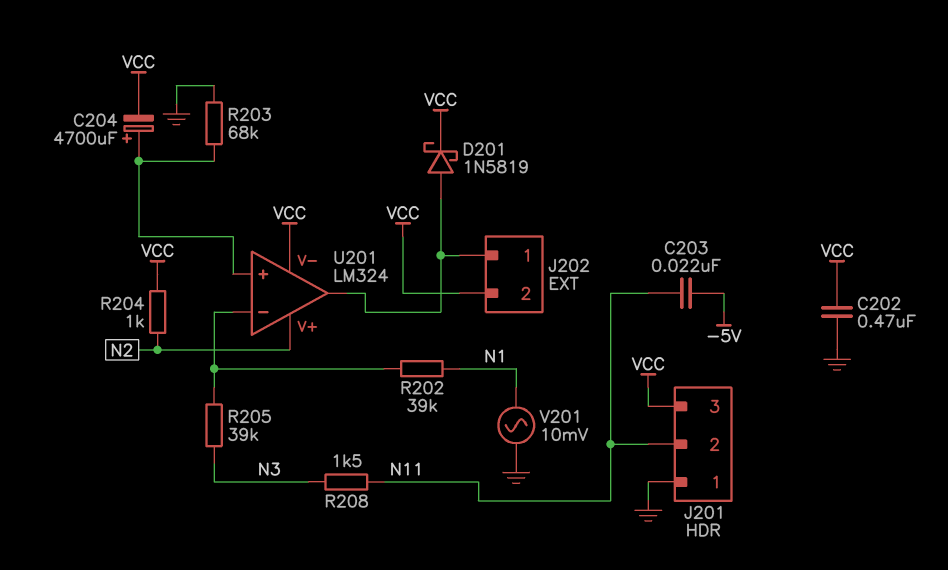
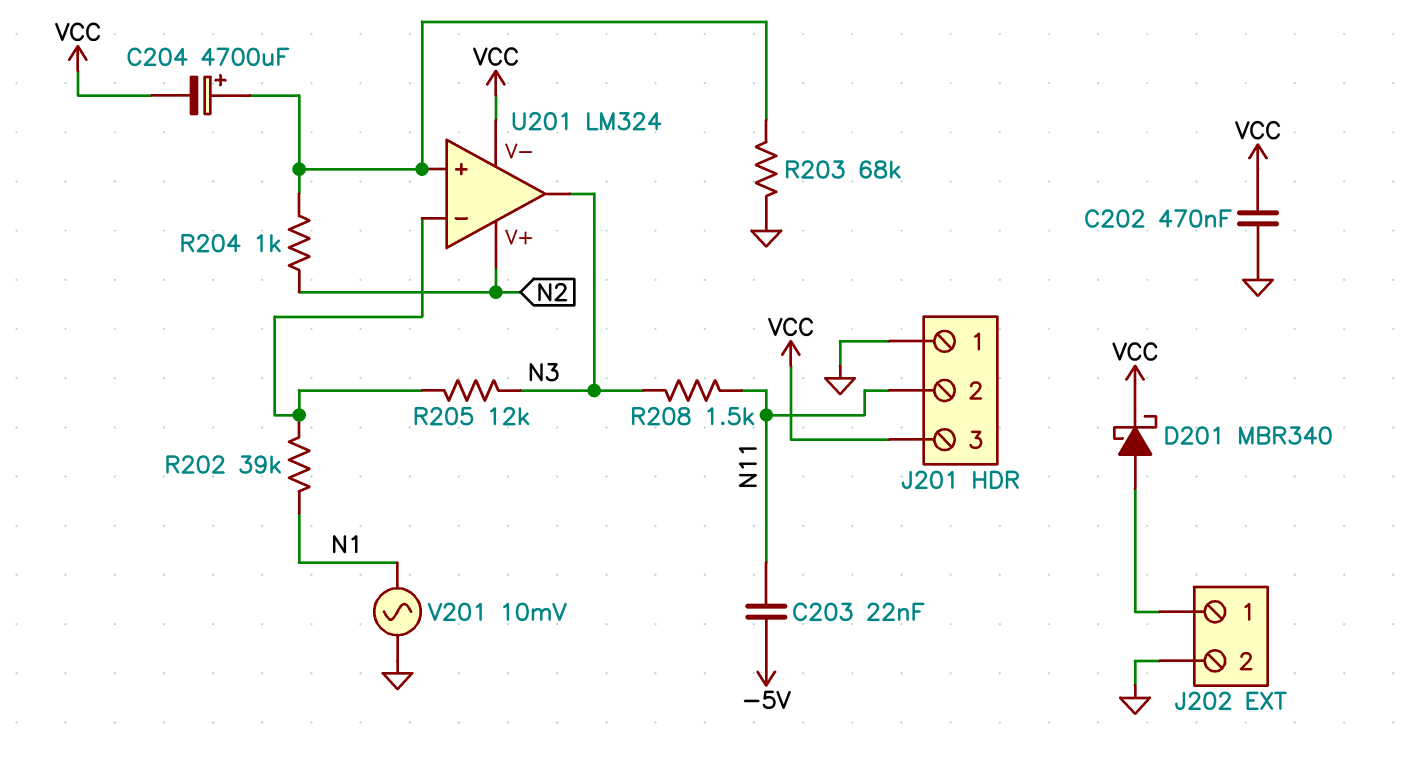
D201: schottky 1N5819 (A J202/1, K VCC) -> schottky MBR340 (A J202/1, K VCC)
J202 pin 2: VCC -> GND
R204: 1k (N2, VCC) -> 1k (N2, U201/in+)
R205: 39k (N3, U201/in-) -> 12k (N3, U201/in-)
U201 pin out: J202/1 -> N3

